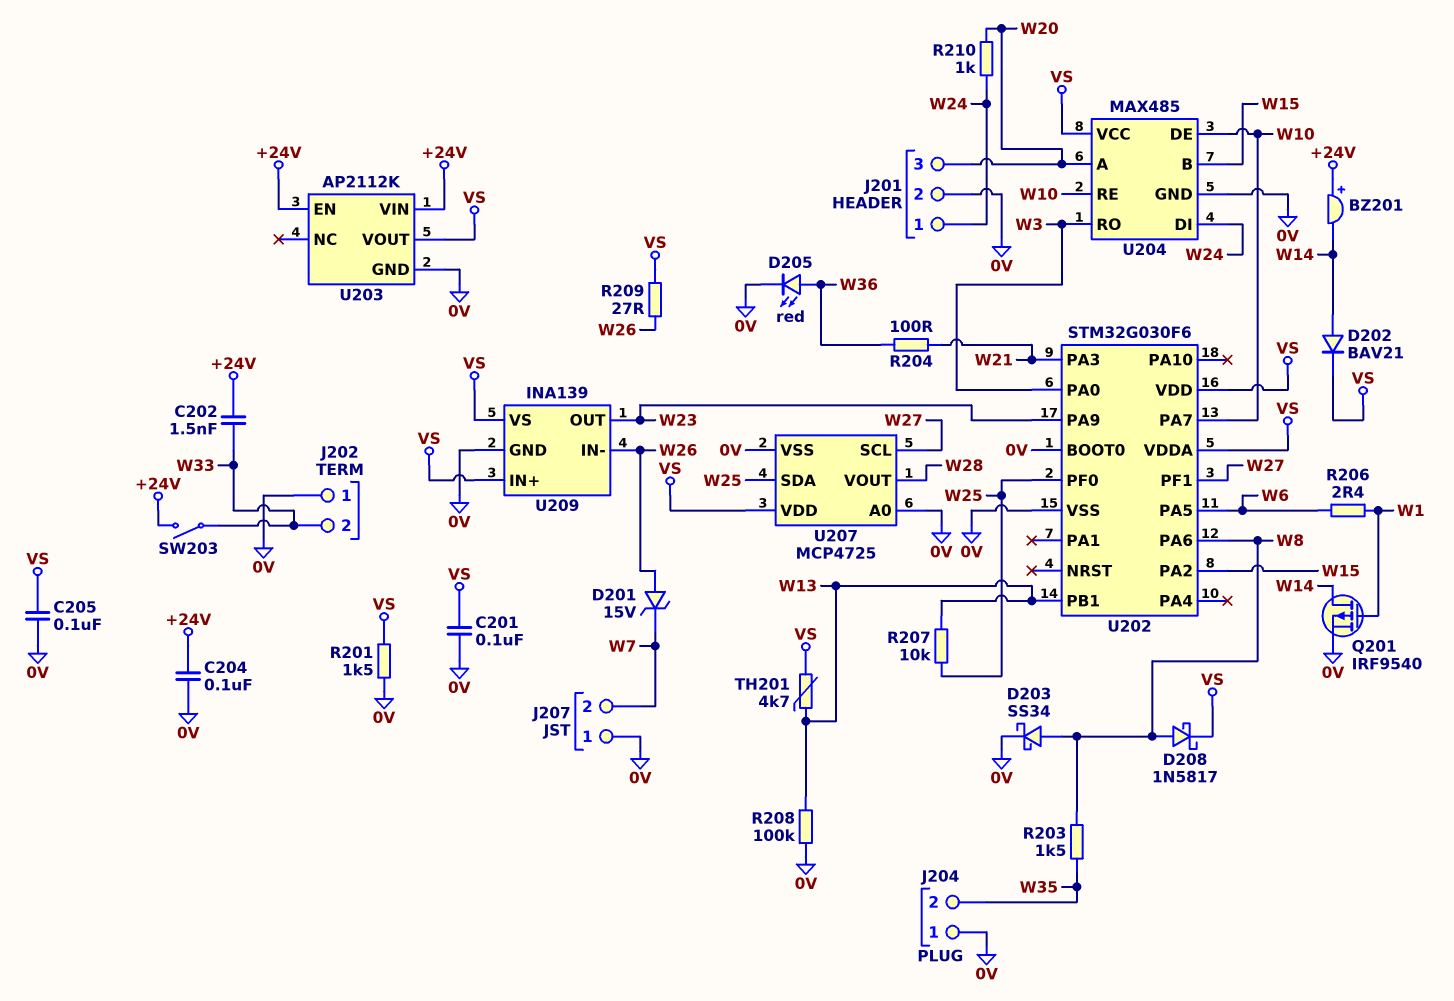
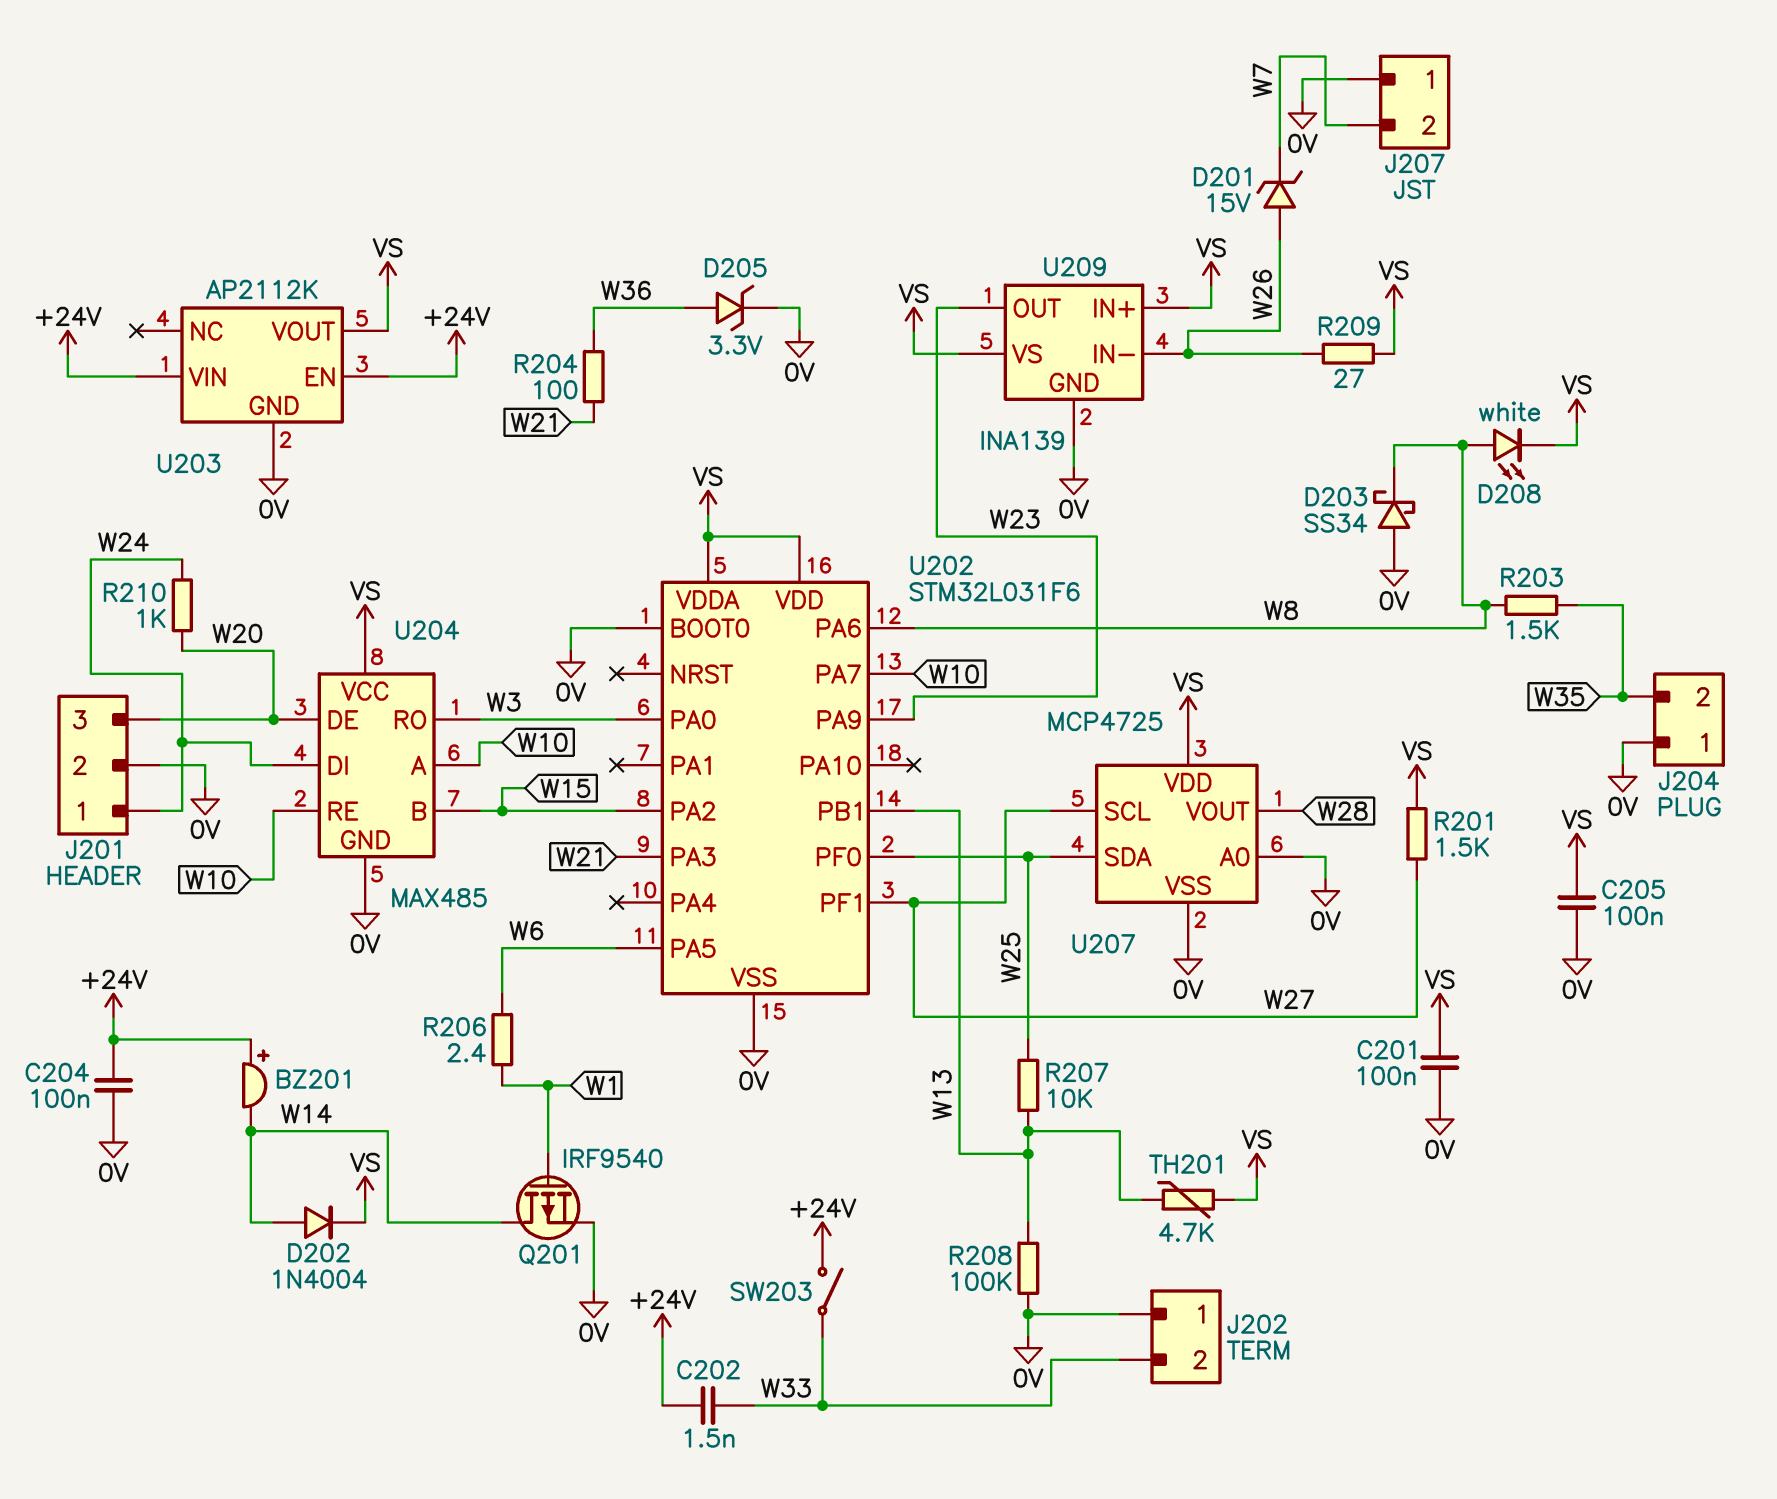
D202: diode BAV21 (A W14, K VS) -> diode 1N4004 (A W14, K VS)
D203: schottky SS34 (A W8, K 0V) -> schottky SS34 (A 0V, K W8)
D205: LED red (A W36, K 0V) -> zener 3.3V (A W36, K 0V)
D208: schottky 1N5817 (A W8, K VS) -> LED white (A W8, K VS)
R201: 1.5k (0V, VS) -> 1.5k (VS, W27)
U202: STM32G030F6 -> STM32L031F6
U204 pin A: W20 -> W10
U204 pin DE: W10 -> W20

